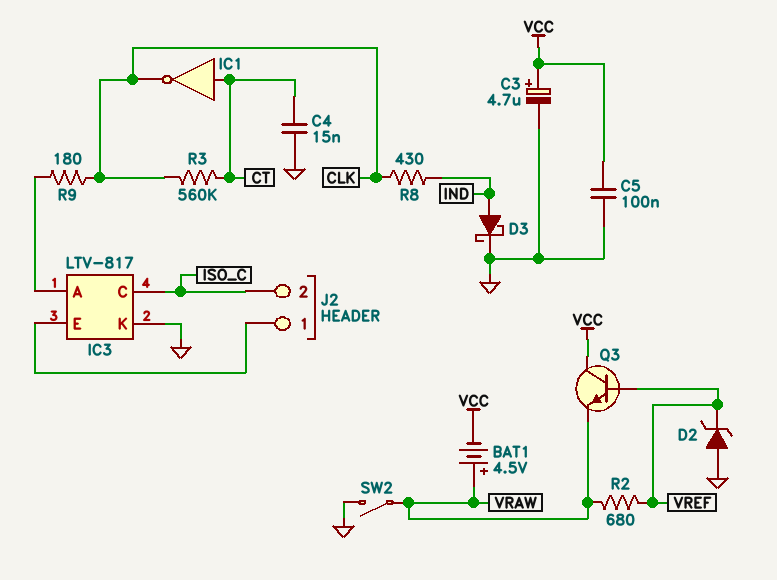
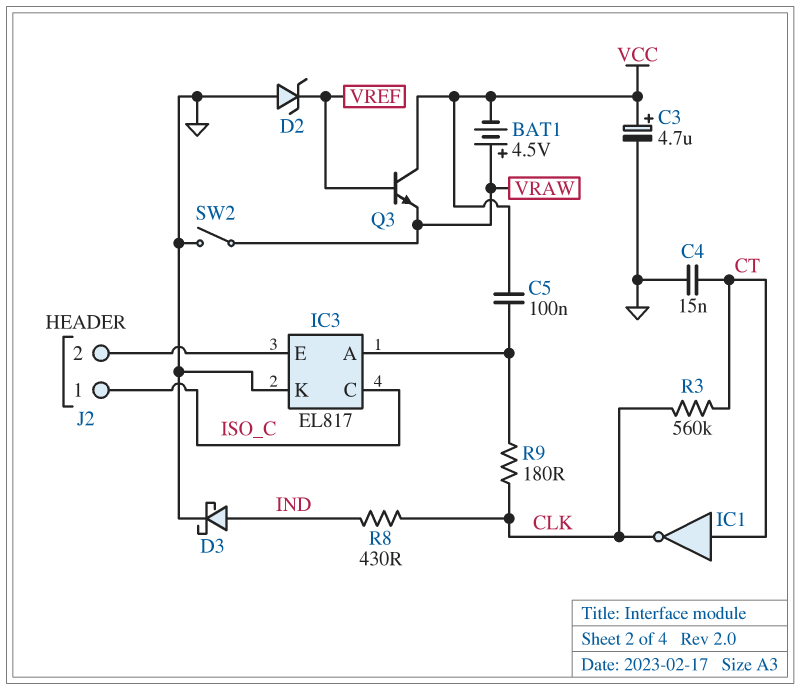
C5: 100nF (GND, VCC) -> 100nF (IC3/A, VCC)
IC3: LTV-817 -> EL817
J2 pin 1: IC3/E -> ISO_C
J2 pin 2: ISO_C -> IC3/E
R2: 680 (VRAW, VREF) -> none

